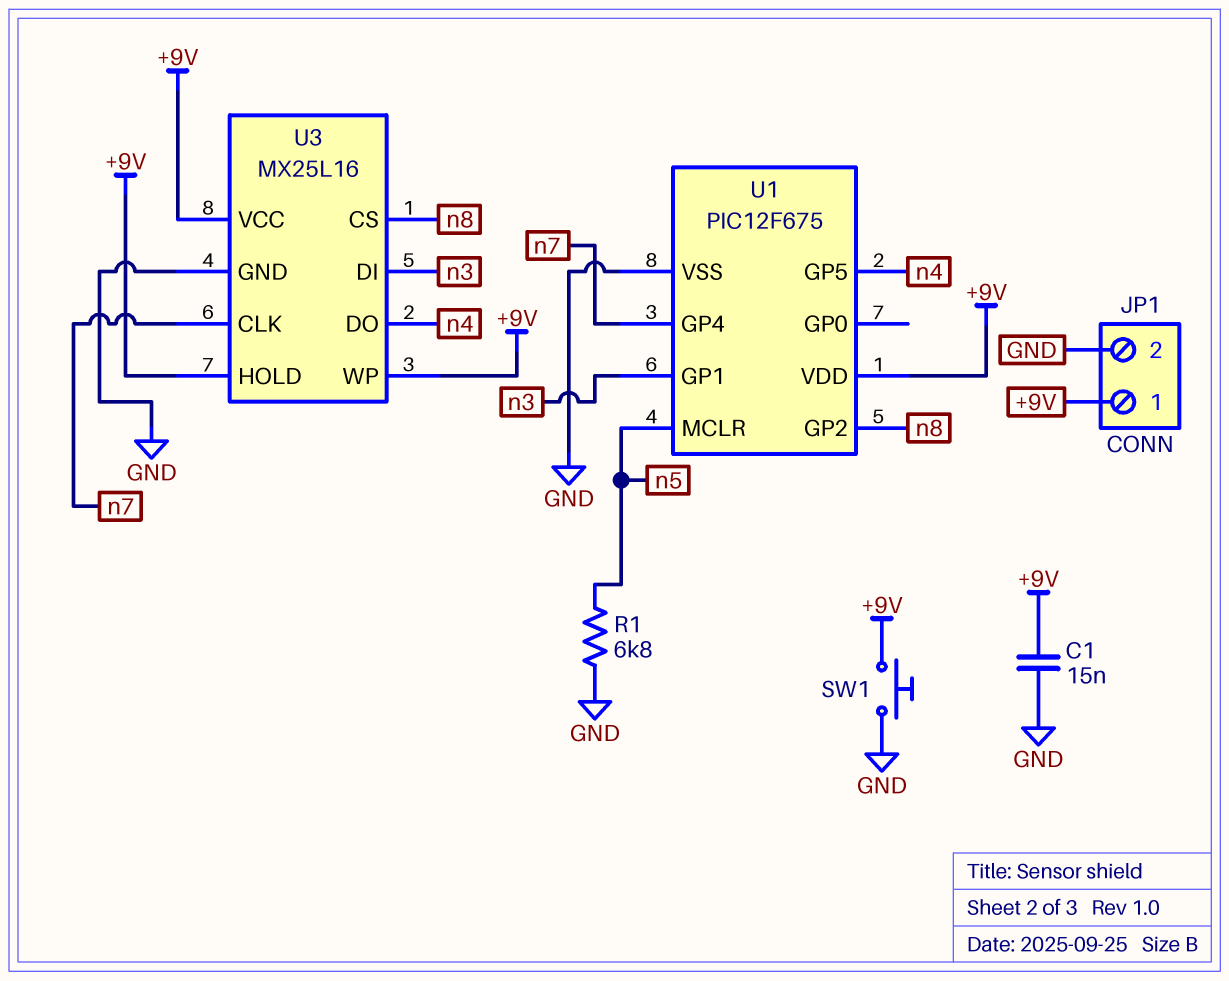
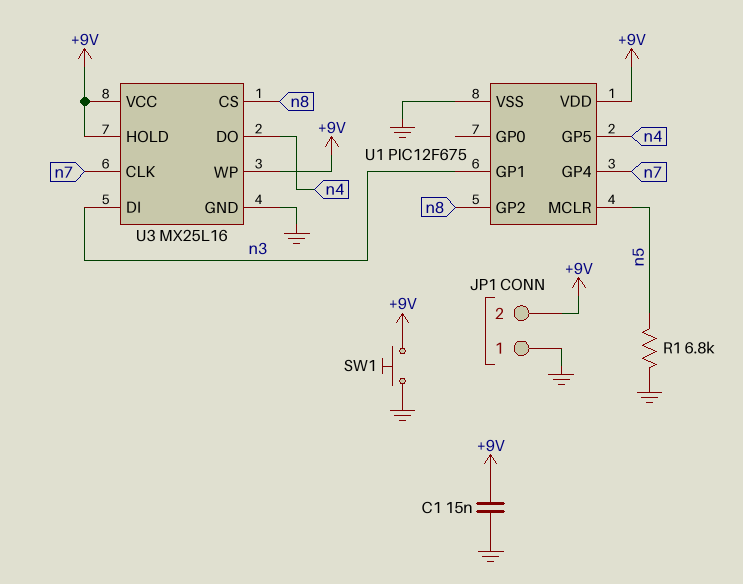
JP1 pin 1: +9V -> GND
JP1 pin 2: GND -> +9V

